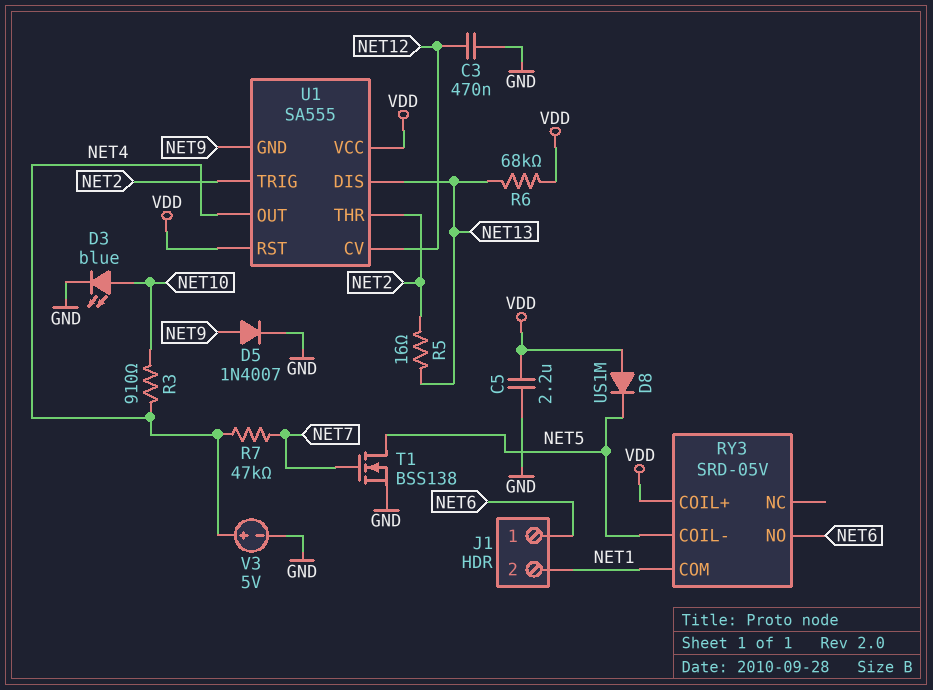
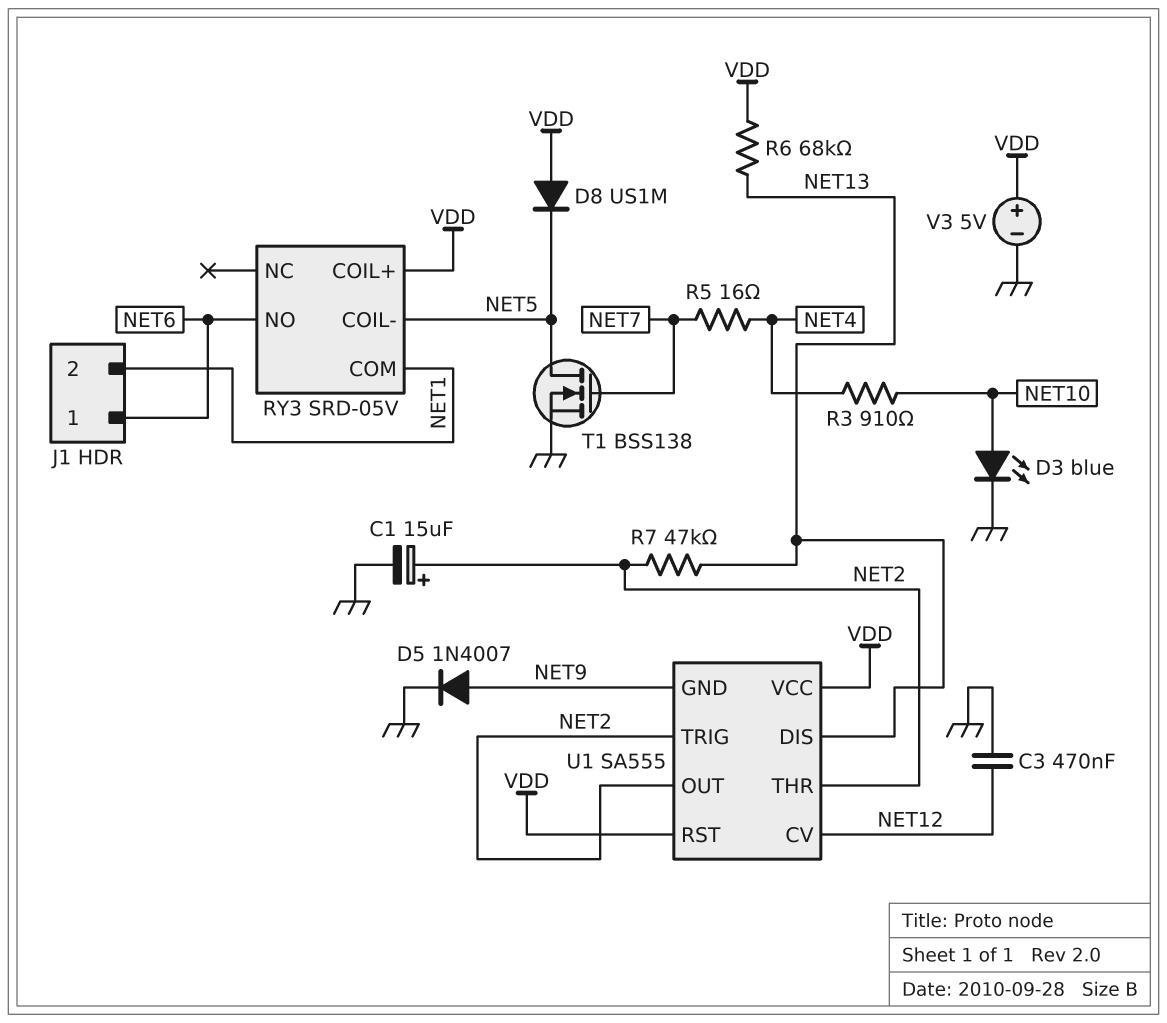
C1: none -> 15uF (plus NET2, minus GND)
C5: 2.2uF (GND, VDD) -> none
R5: 16 (NET2, NET13) -> 16 (NET4, NET7)
R7: 47k (NET4, NET7) -> 47k (NET2, NET13)
U1 pin OUT: NET4 -> NET2
V3: 5V (plus NET4, minus GND) -> 5V (plus VDD, minus GND)

